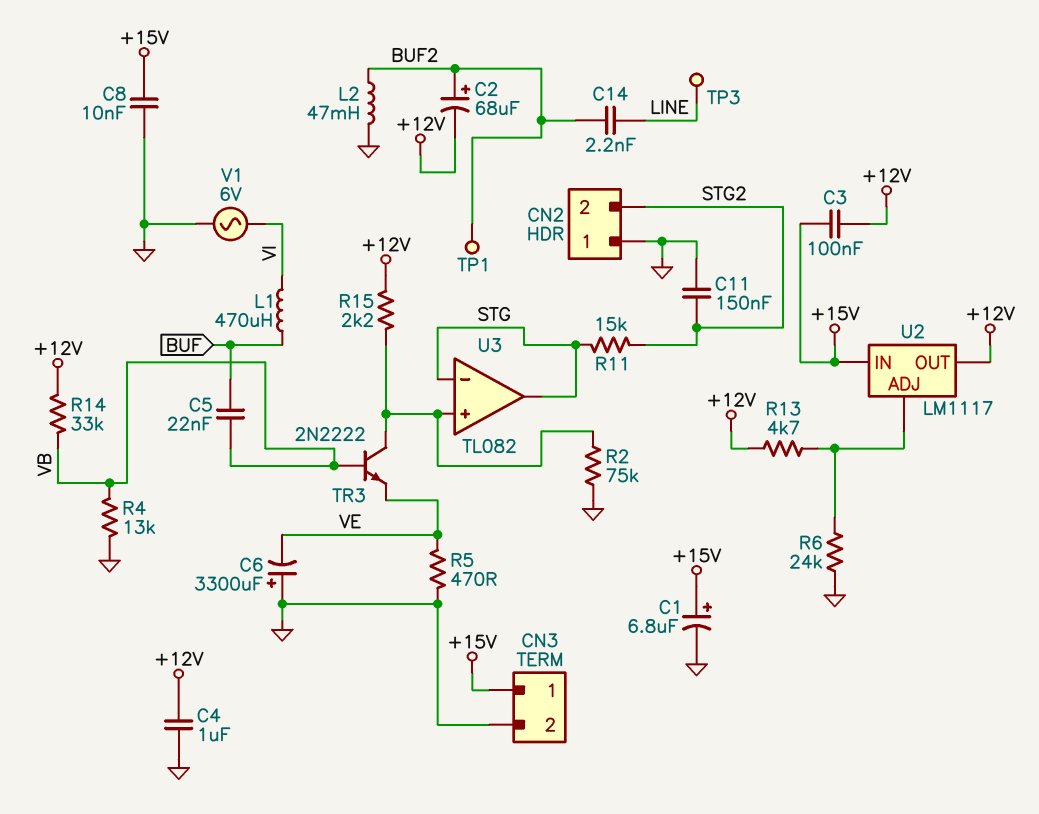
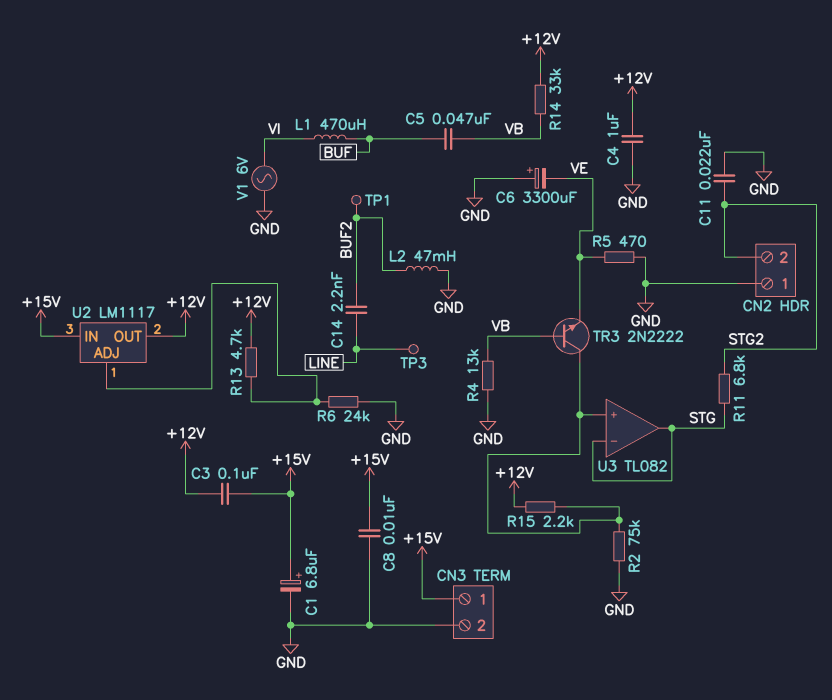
C2: 68uF (plus BUF2, minus +12V) -> none
C5: 22nF (BUF, VB) -> 47nF (BUF, VB)
C11: 150nF (GND, STG2) -> 22nF (GND, STG2)
R11: 15k (STG, STG2) -> 6.8k (STG, STG2)

